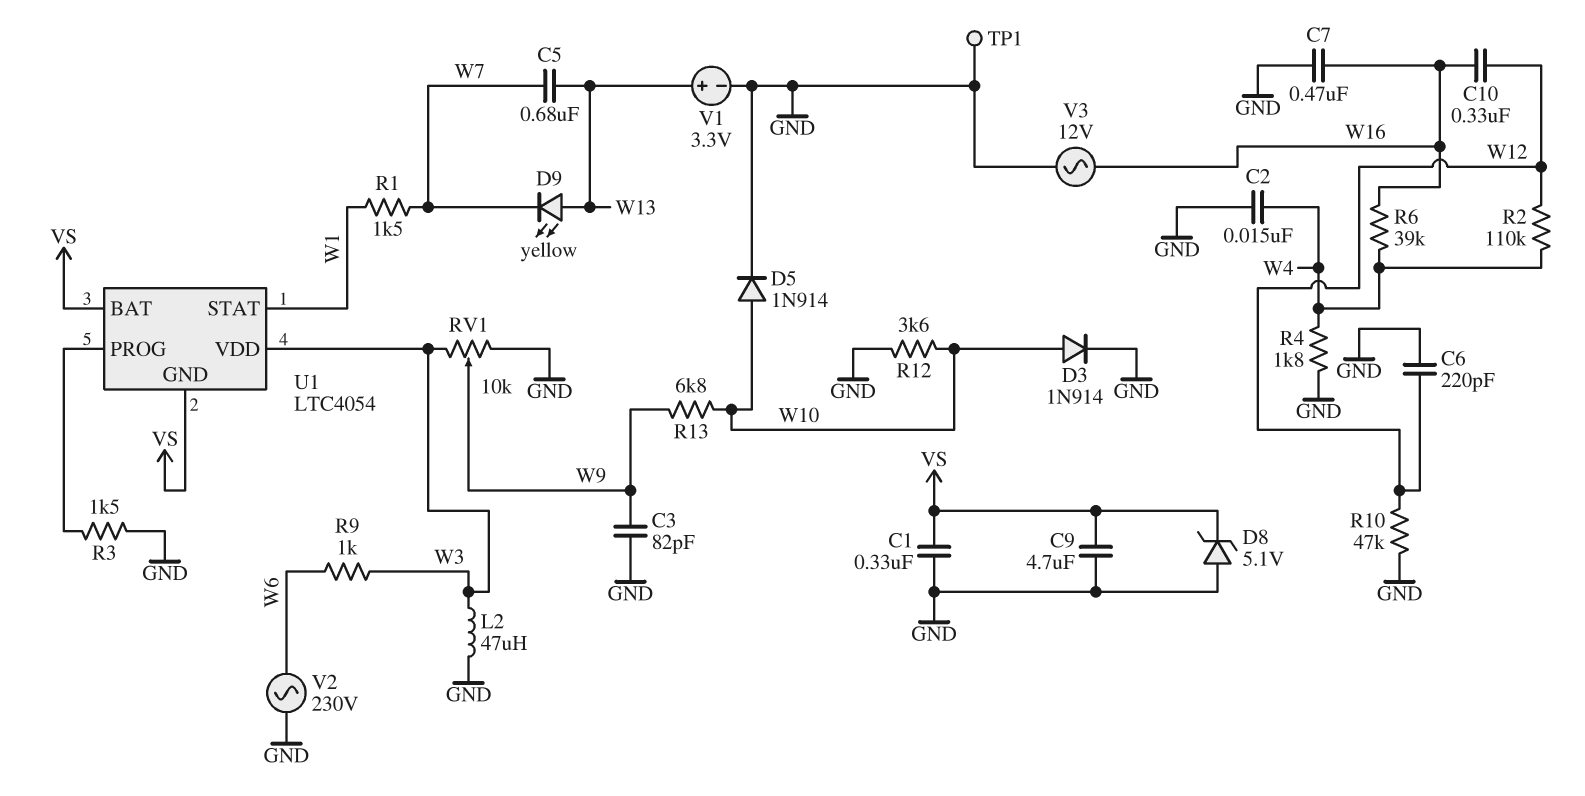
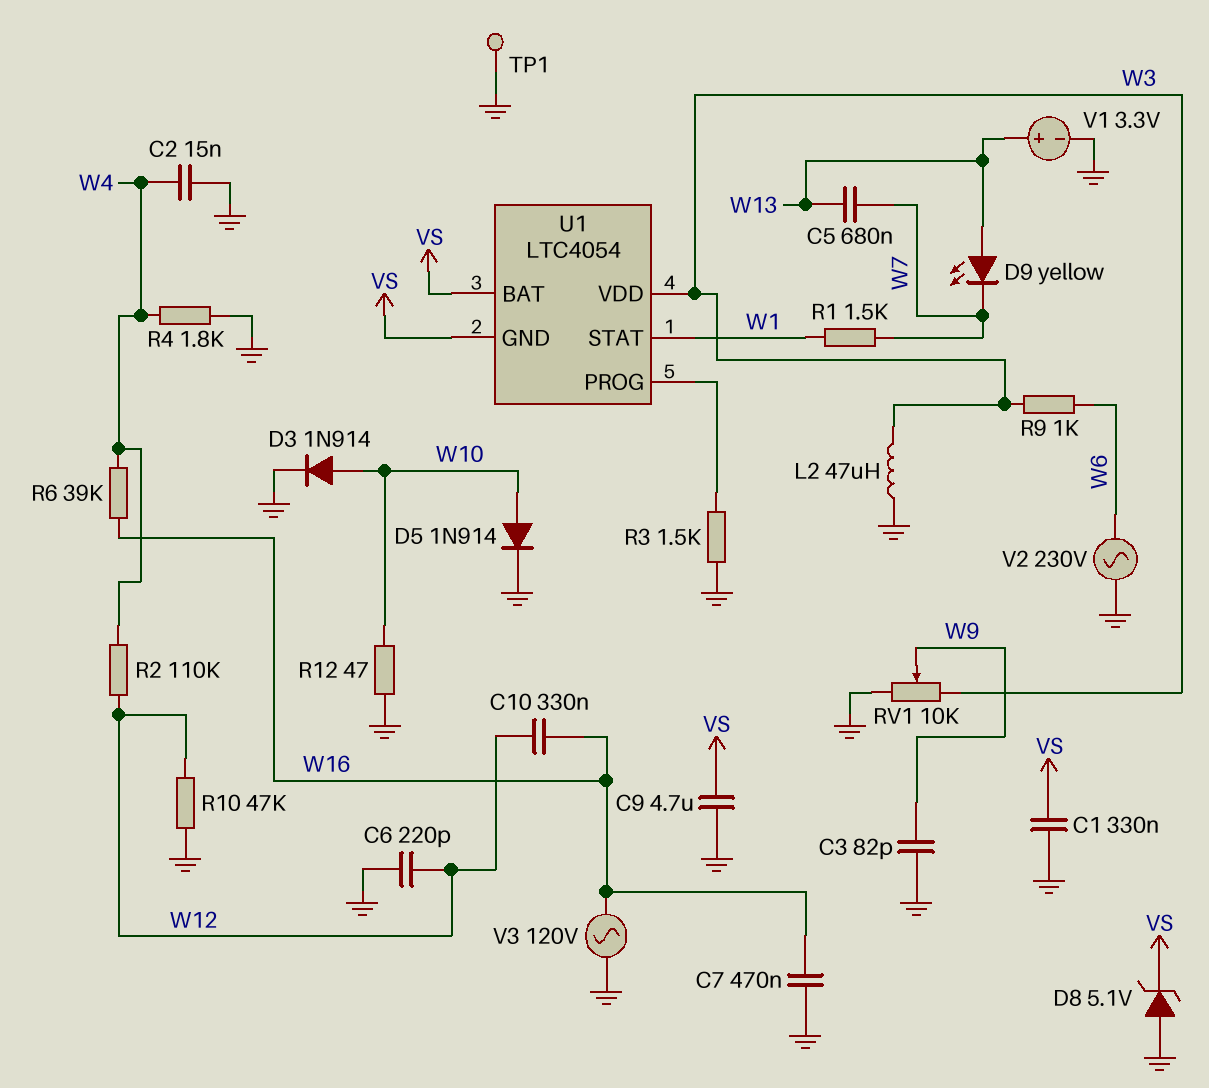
R12: 3.6k (GND, W10) -> 47 (GND, W10)
R13: 6.8k (W9, W10) -> none
V3: AC 12V (GND, W16) -> AC 120V (GND, W16)

